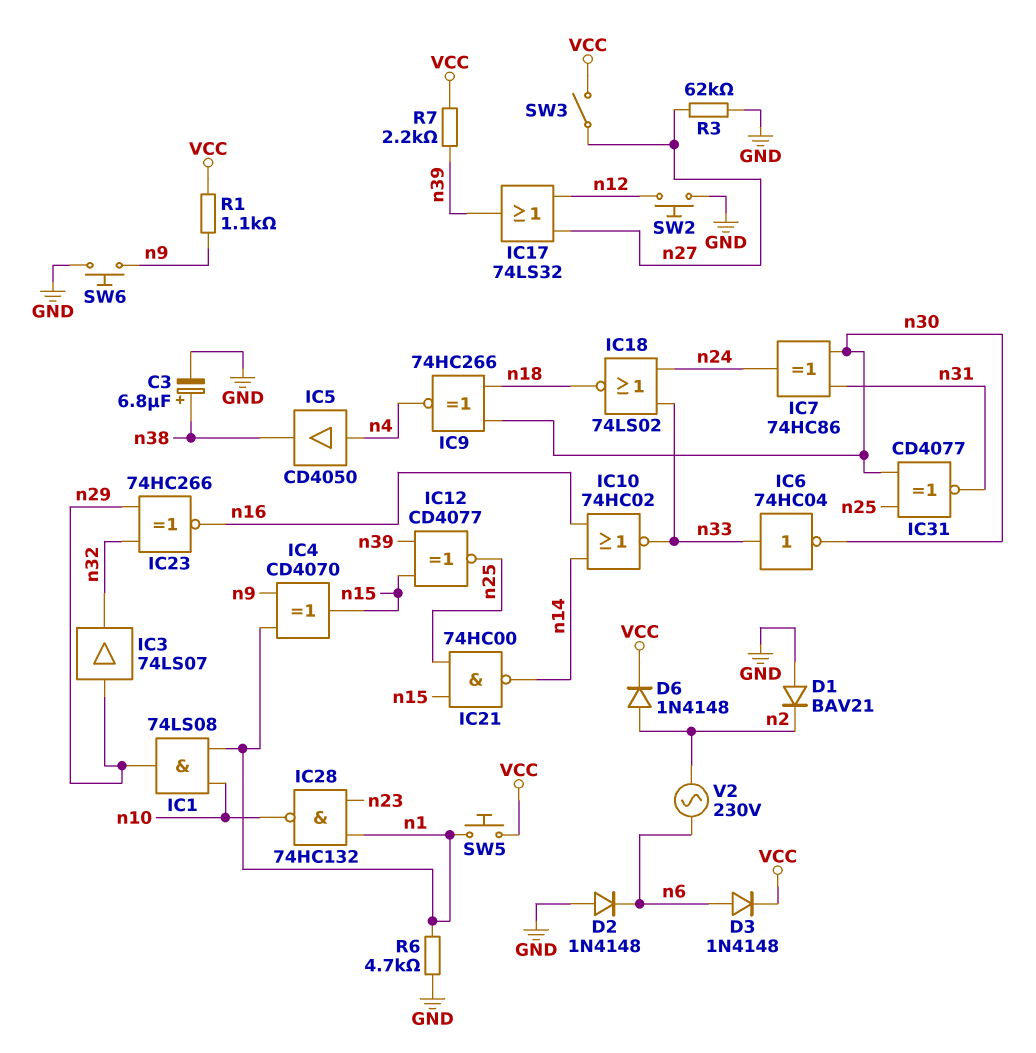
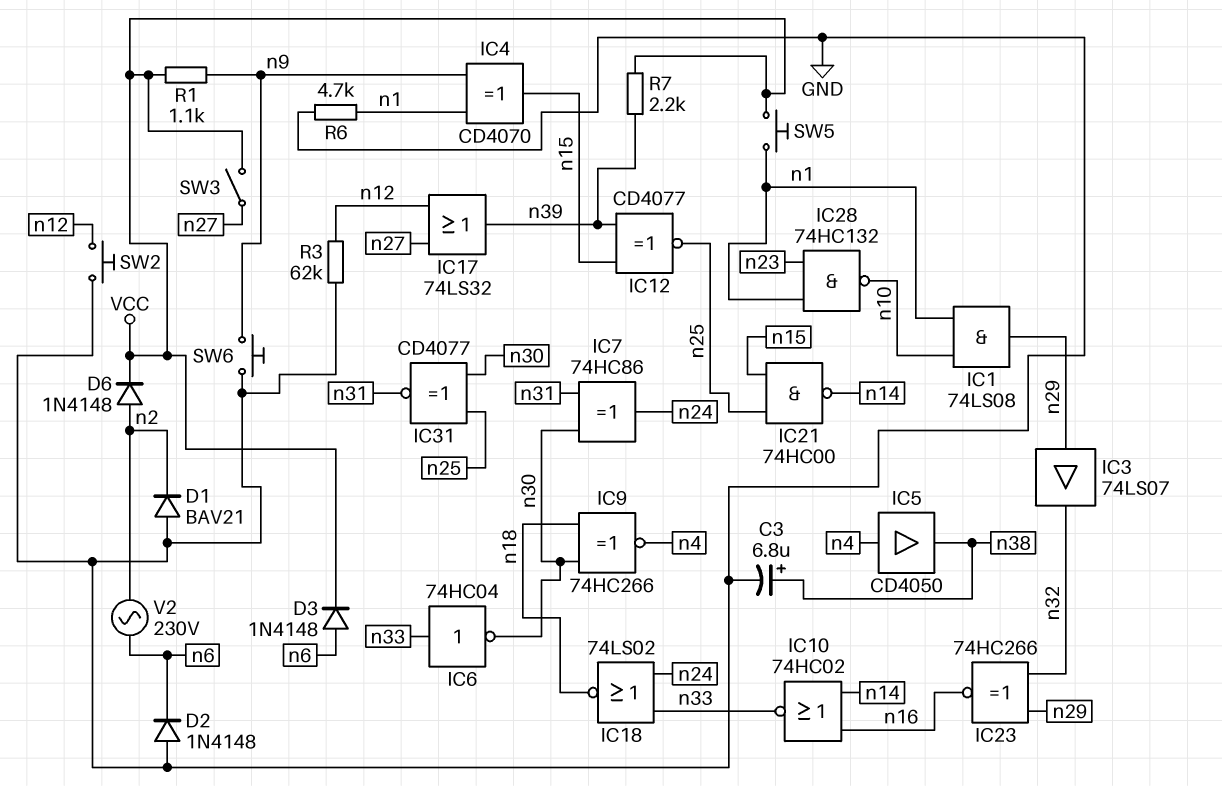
R3: 62k (GND, n27) -> 62k (GND, n12)

